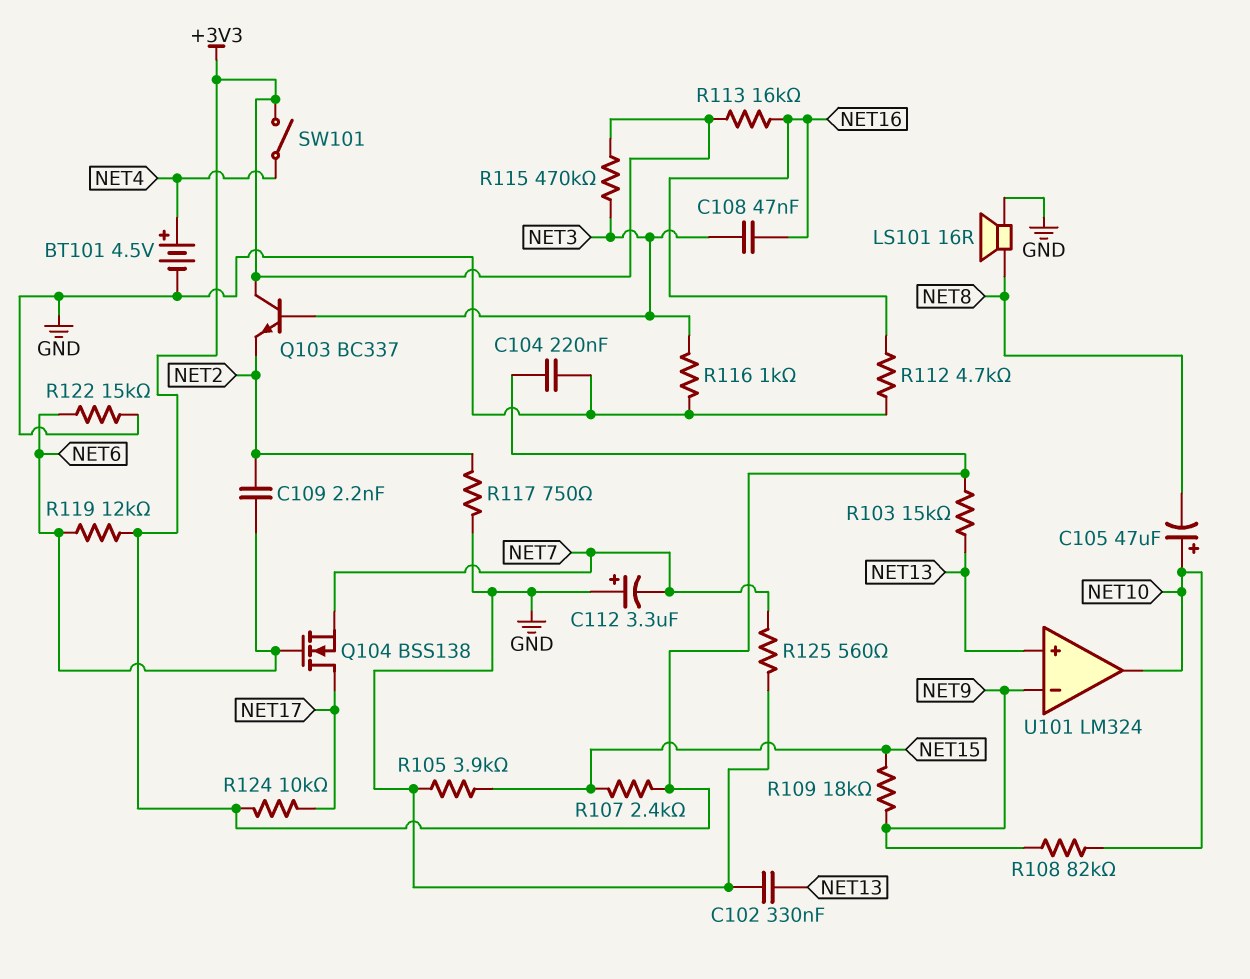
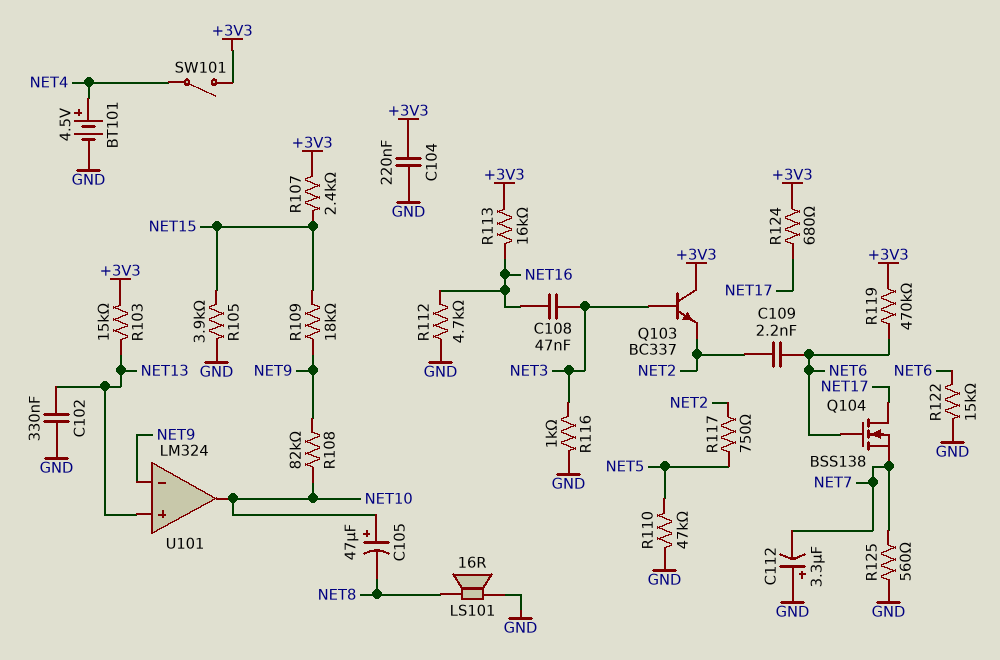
R110: none -> 47k (GND, NET5)
R115: 470k (+3V3, NET3) -> none
R117: 750 (GND, NET2) -> 750 (NET2, NET5)
R119: 12k (+3V3, NET6) -> 470k (+3V3, NET6)
R124: 10k (+3V3, NET17) -> 680 (+3V3, NET17)

